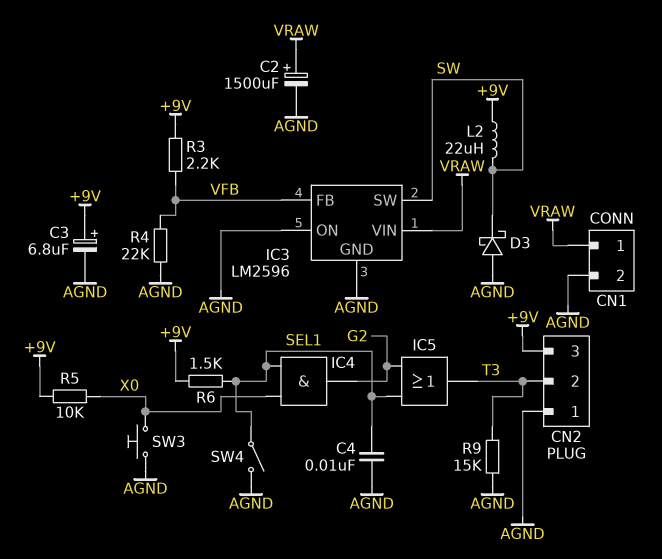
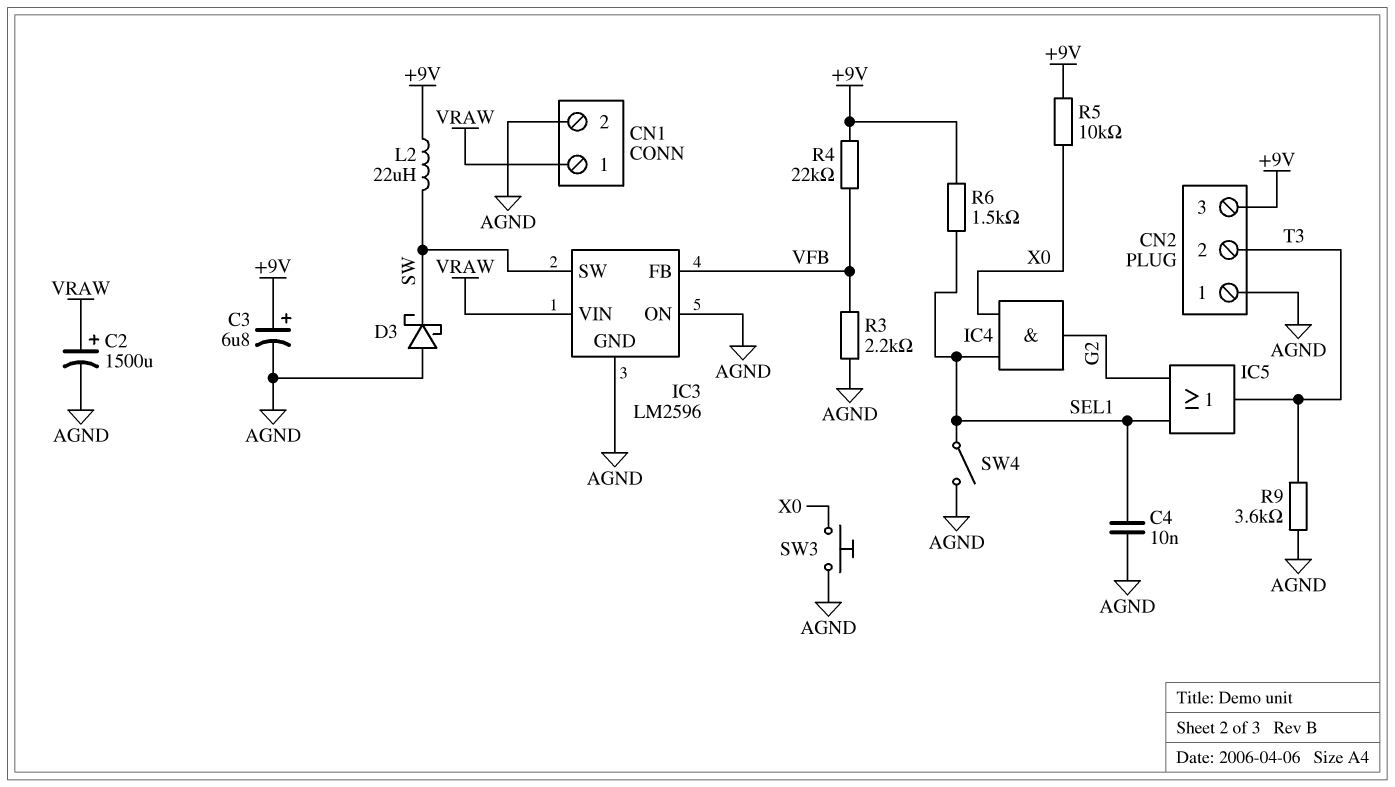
R3: 2.2k (+9V, VFB) -> 2.2k (AGND, VFB)
R4: 22k (AGND, VFB) -> 22k (+9V, VFB)
R9: 15k (AGND, T3) -> 3.6k (AGND, T3)

